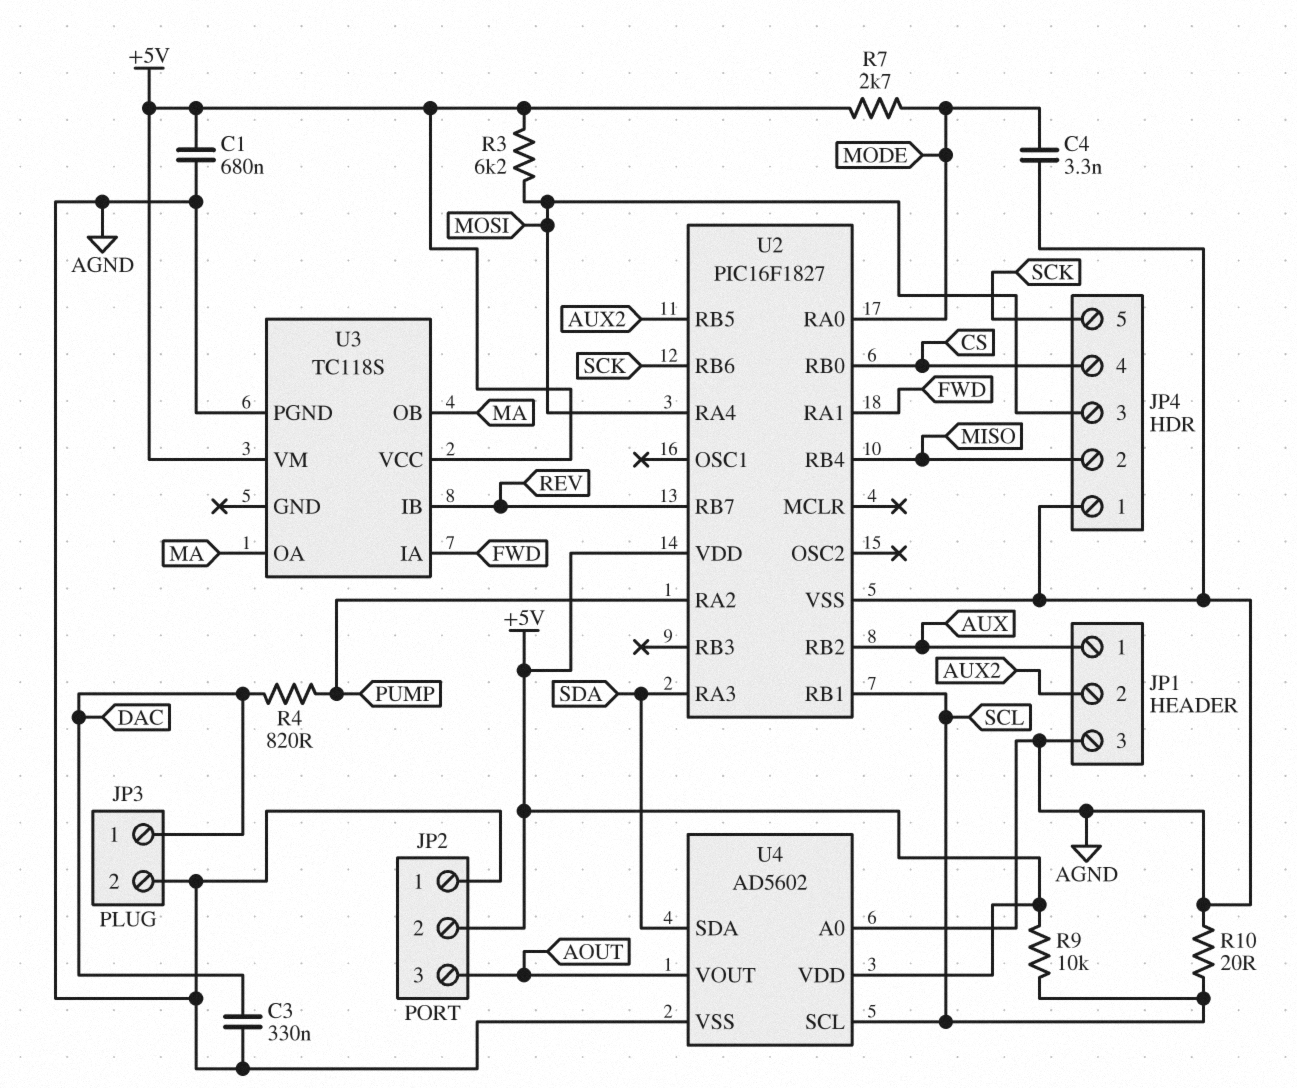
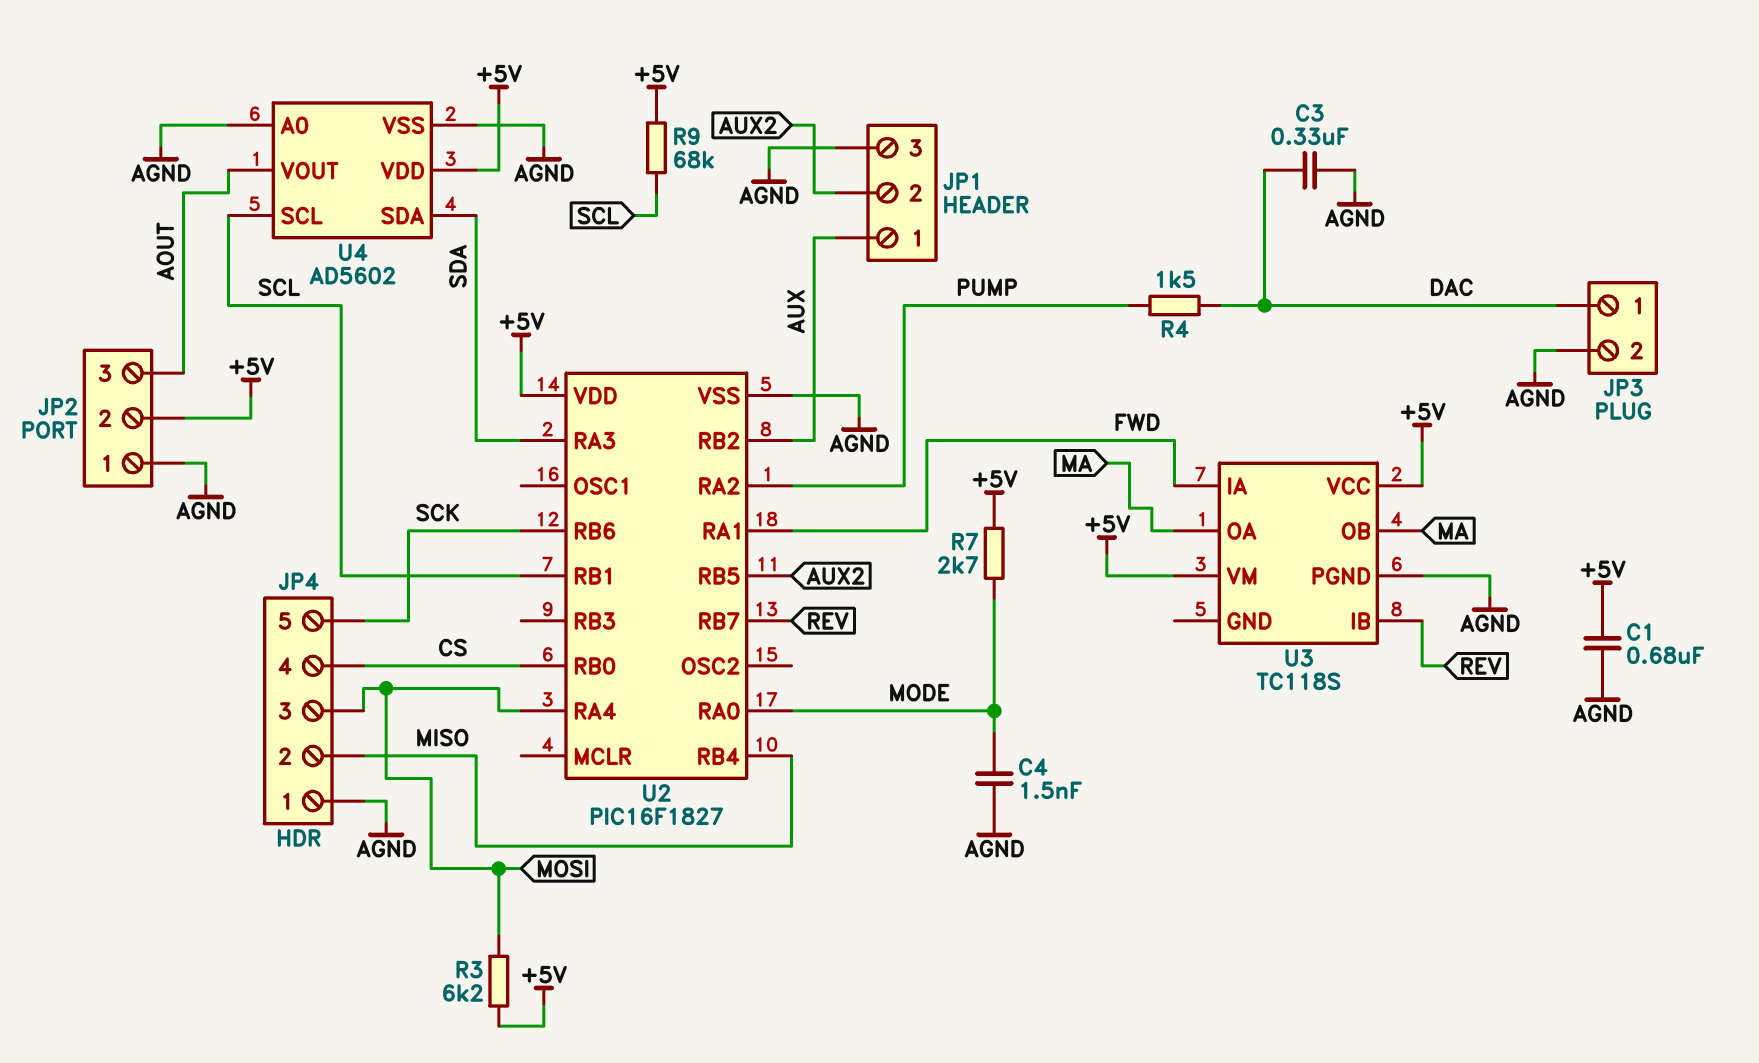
C4: 3.3nF (AGND, MODE) -> 1.5nF (AGND, MODE)
R4: 820 (DAC, PUMP) -> 1.5k (DAC, PUMP)
R9: 10k (+5V, SCL) -> 68k (+5V, SCL)
R10: 20 (AGND, SCL) -> none

